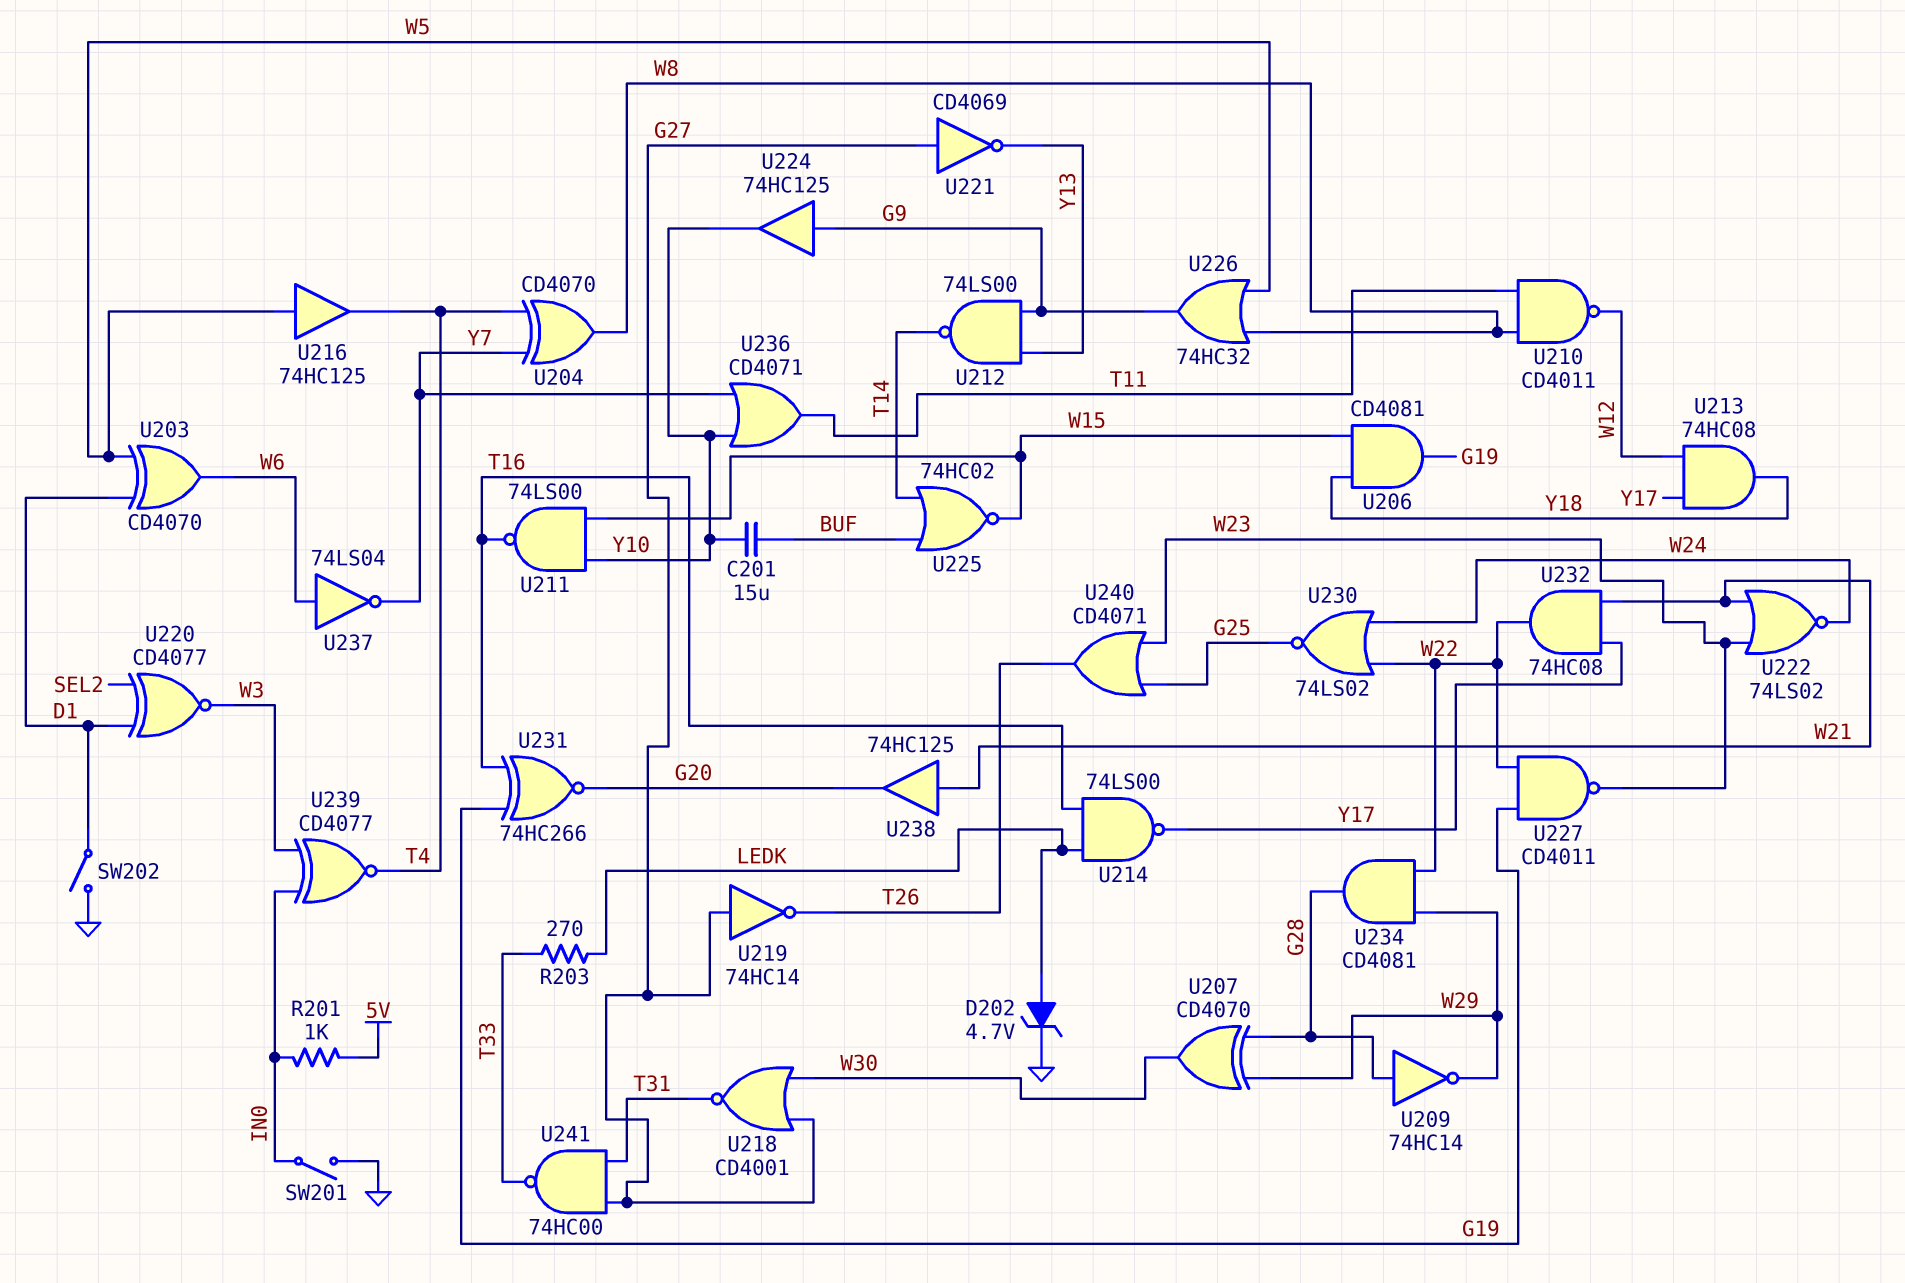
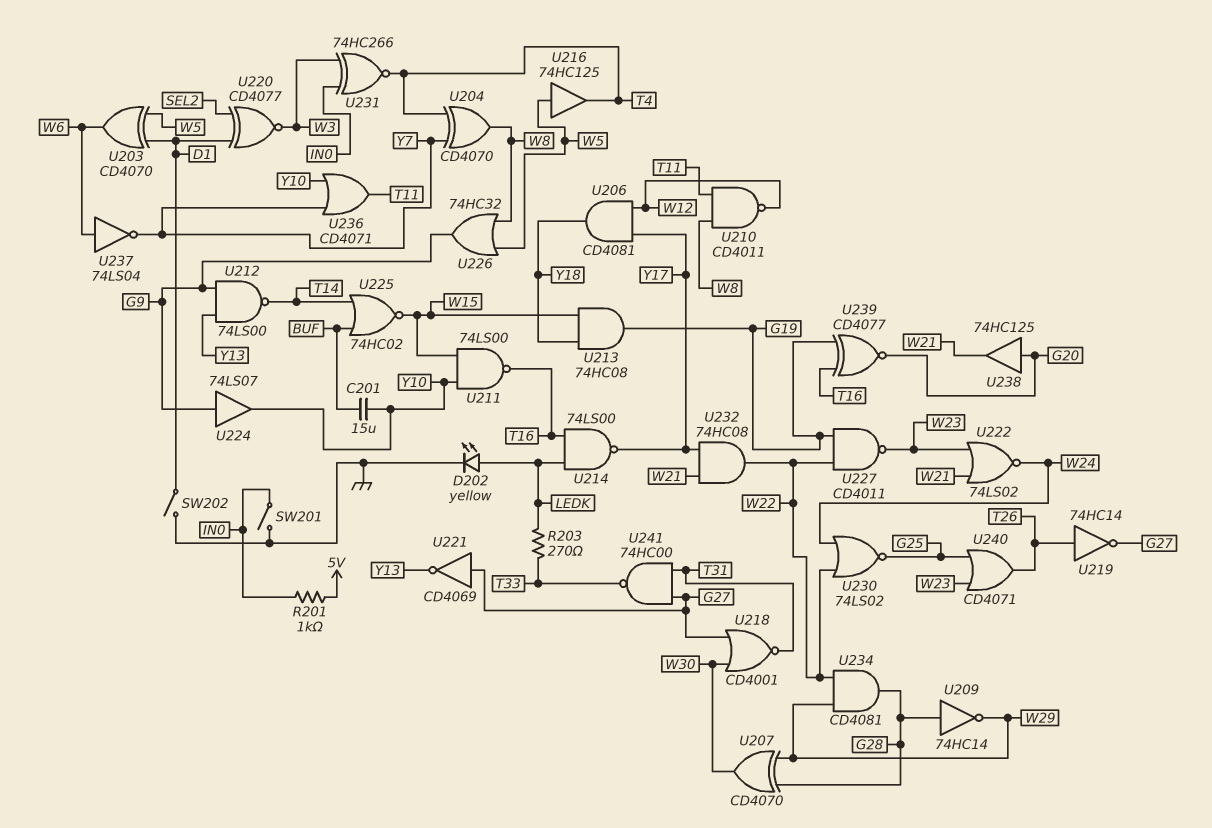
D202: zener 4.7V (A LEDK, K GND) -> LED yellow (A LEDK, K GND)
U206: AND CD4081 (in W15, in Y18, out G19) -> AND CD4081 (in W12, in Y17, out Y18)
U213: AND 74HC08 (in W12, in Y17, out Y18) -> AND 74HC08 (in W15, in Y18, out G19)
U219: NOT 74HC14 (in G27, out T26) -> NOT 74HC14 (in T26, out G27)
U224: buffer 74HC125 (in G9, out Y10) -> buffer 74LS07 (in G9, out Y10)
U231: XNOR 74HC266 (in G19, in T16, out G20) -> XNOR 74HC266 (in IN0, in W3, out T4)
U238: buffer 74HC125 (in W21, out G20) -> buffer 74HC125 (in G20, out W21)
U239: XNOR CD4077 (in IN0, in W3, out T4) -> XNOR CD4077 (in G19, in T16, out G20)

